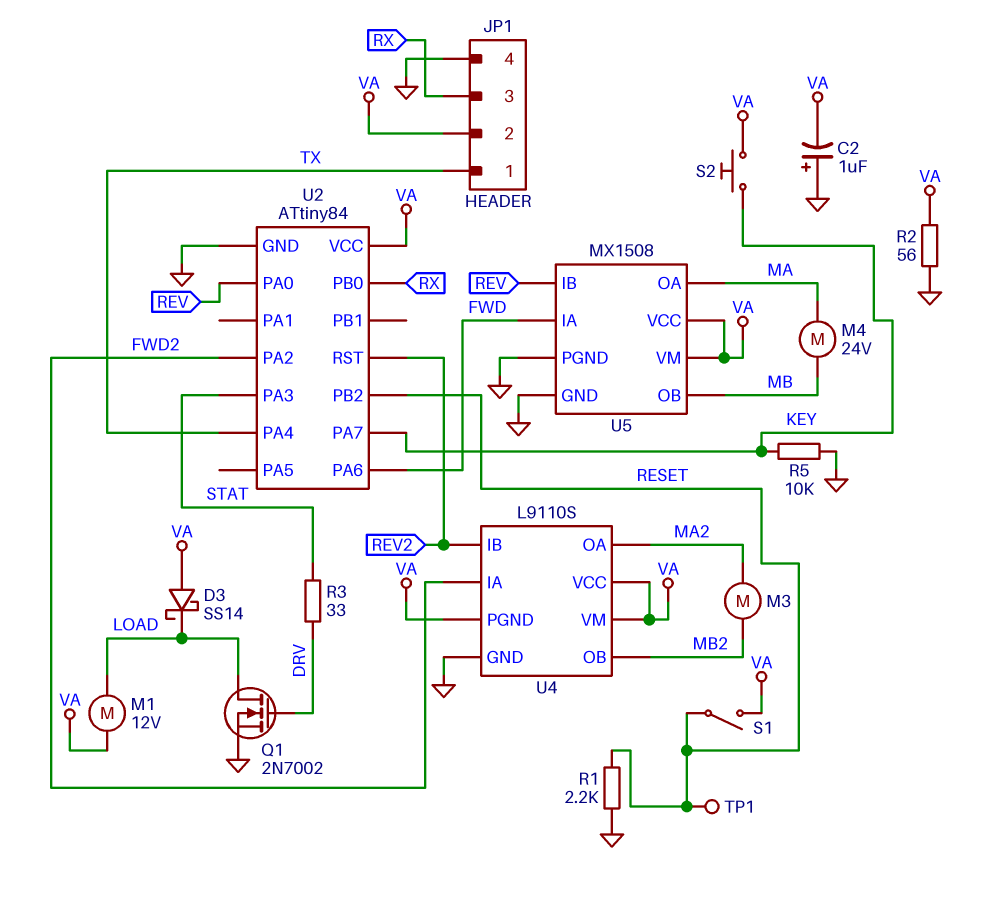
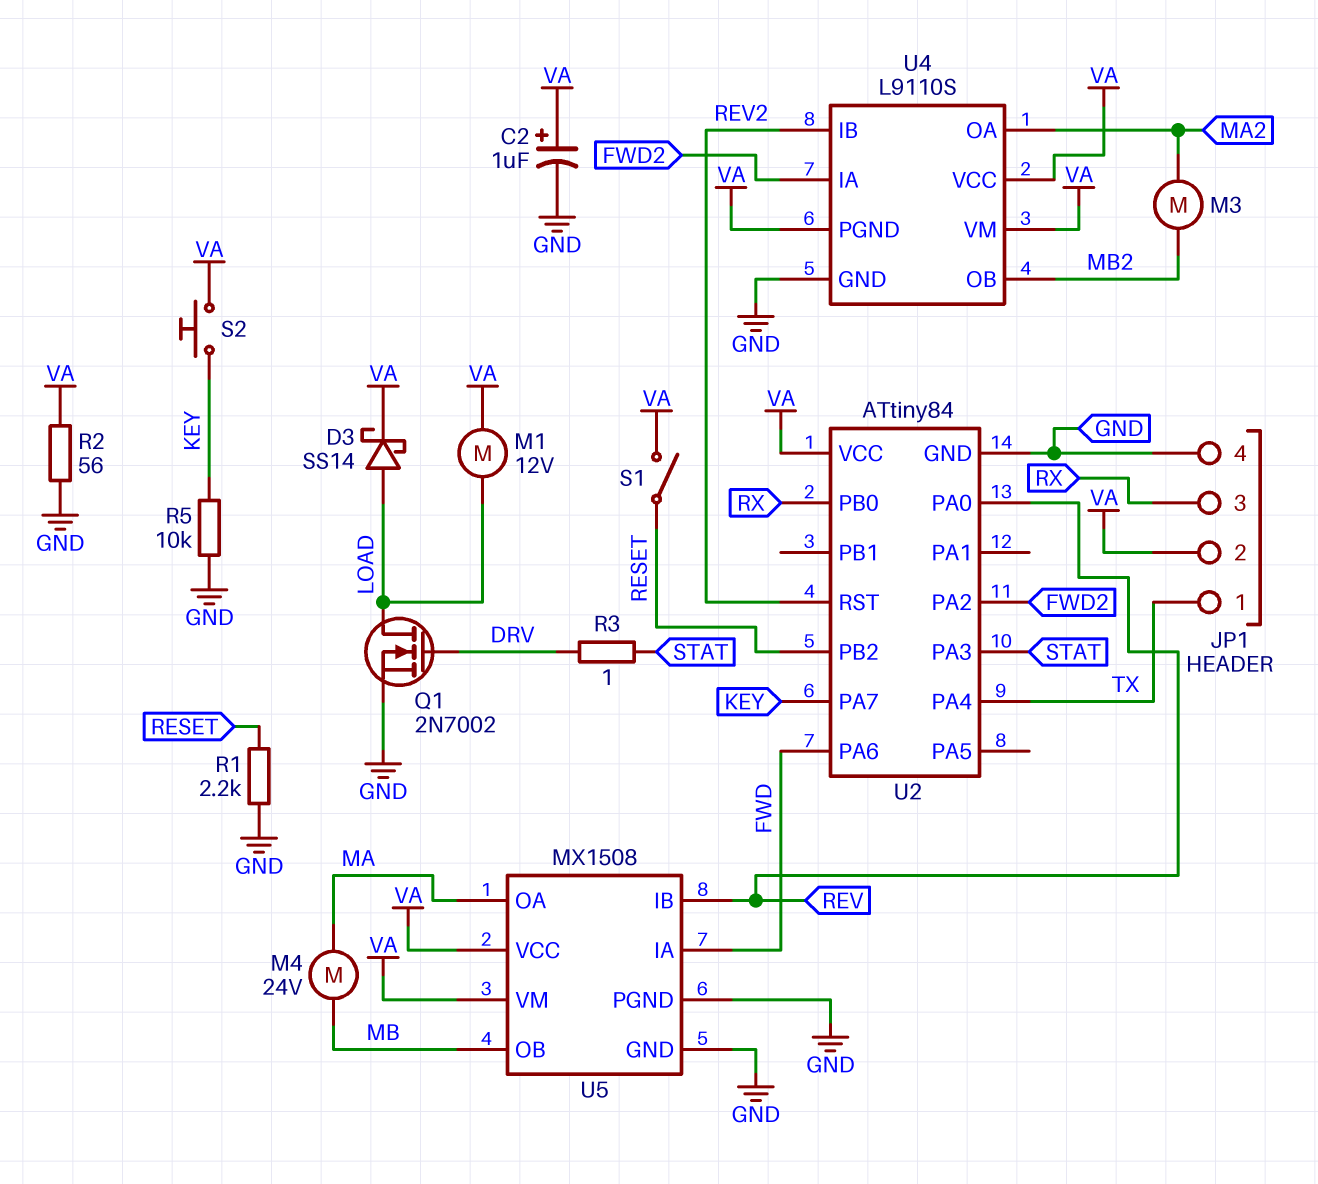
C2: 1uF (plus GND, minus VA) -> 1uF (plus VA, minus GND)
D3: schottky SS14 (A VA, K LOAD) -> schottky SS14 (A LOAD, K VA)
R3: 33 (DRV, STAT) -> 1 (DRV, STAT)
TP1: test point (RESET) -> none

